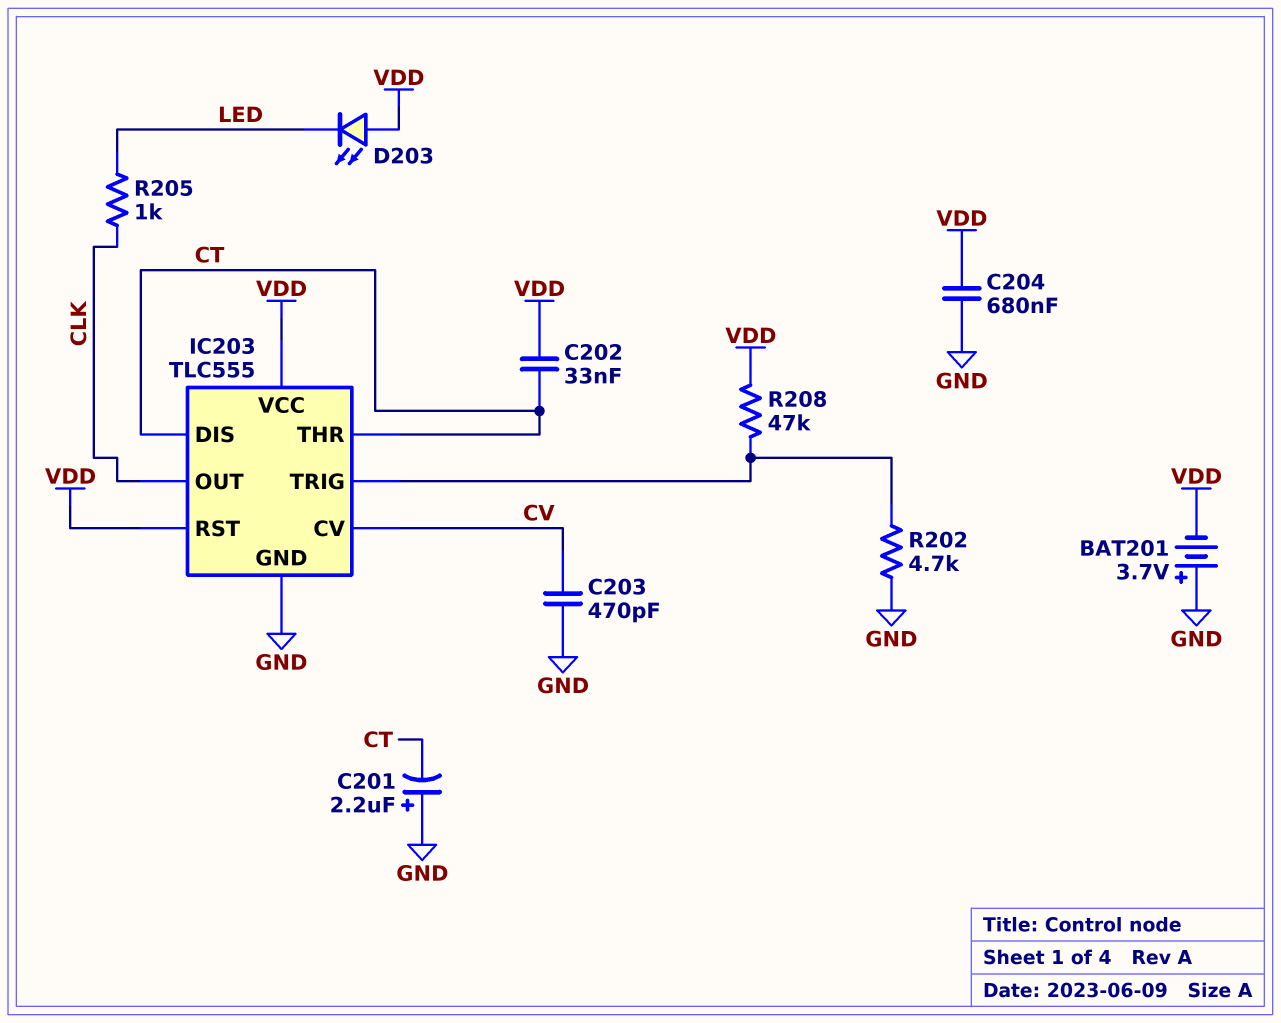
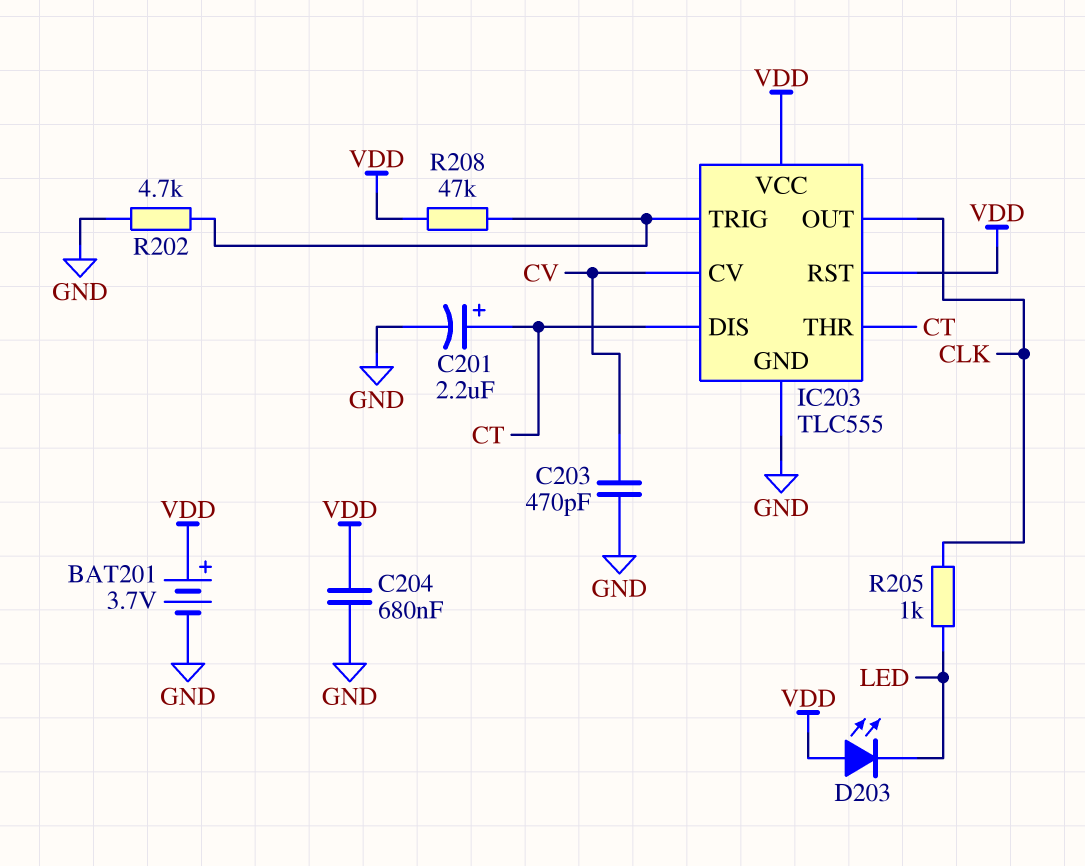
BAT201: 3.7V (plus GND, minus VDD) -> 3.7V (plus VDD, minus GND)
C201: 2.2uF (plus GND, minus CT) -> 2.2uF (plus CT, minus GND)
C202: 33nF (CT, VDD) -> none

